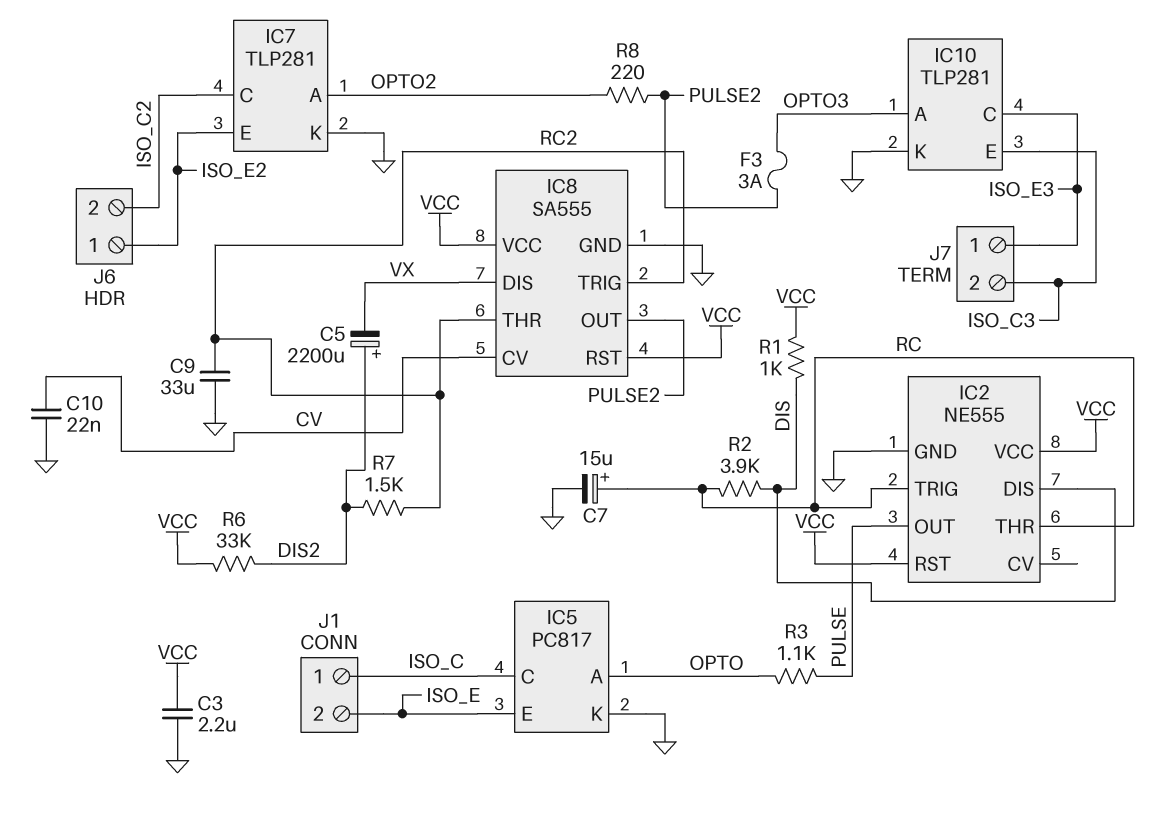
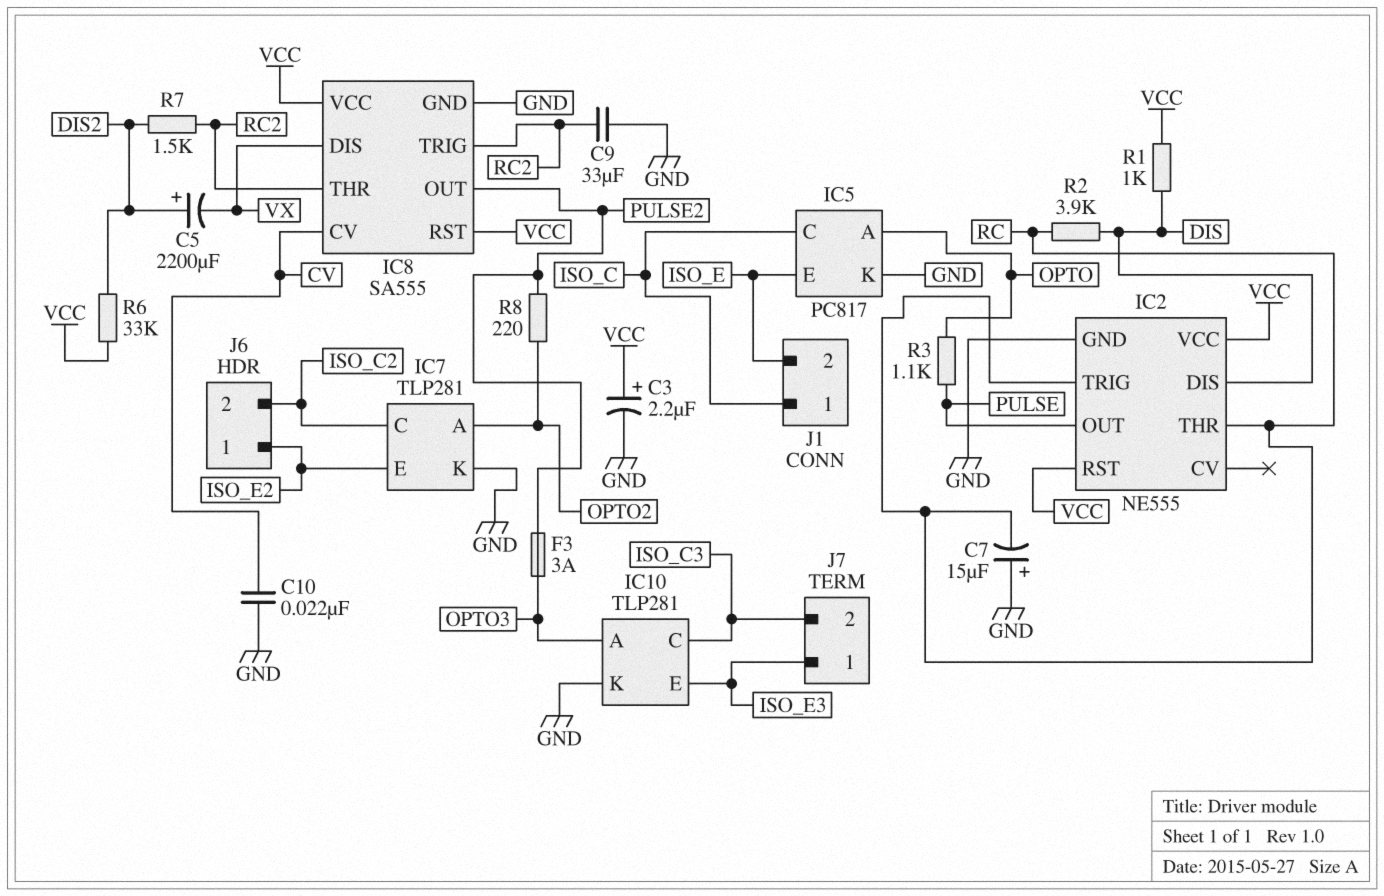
C3: 2.2uF (GND, VCC) -> 2.2uF (plus VCC, minus GND)
C7: 15uF (plus RC, minus GND) -> 15uF (plus GND, minus RC)
IC10 pin C: ISO_E3 -> ISO_C3
IC10 pin E: ISO_C3 -> ISO_E3

